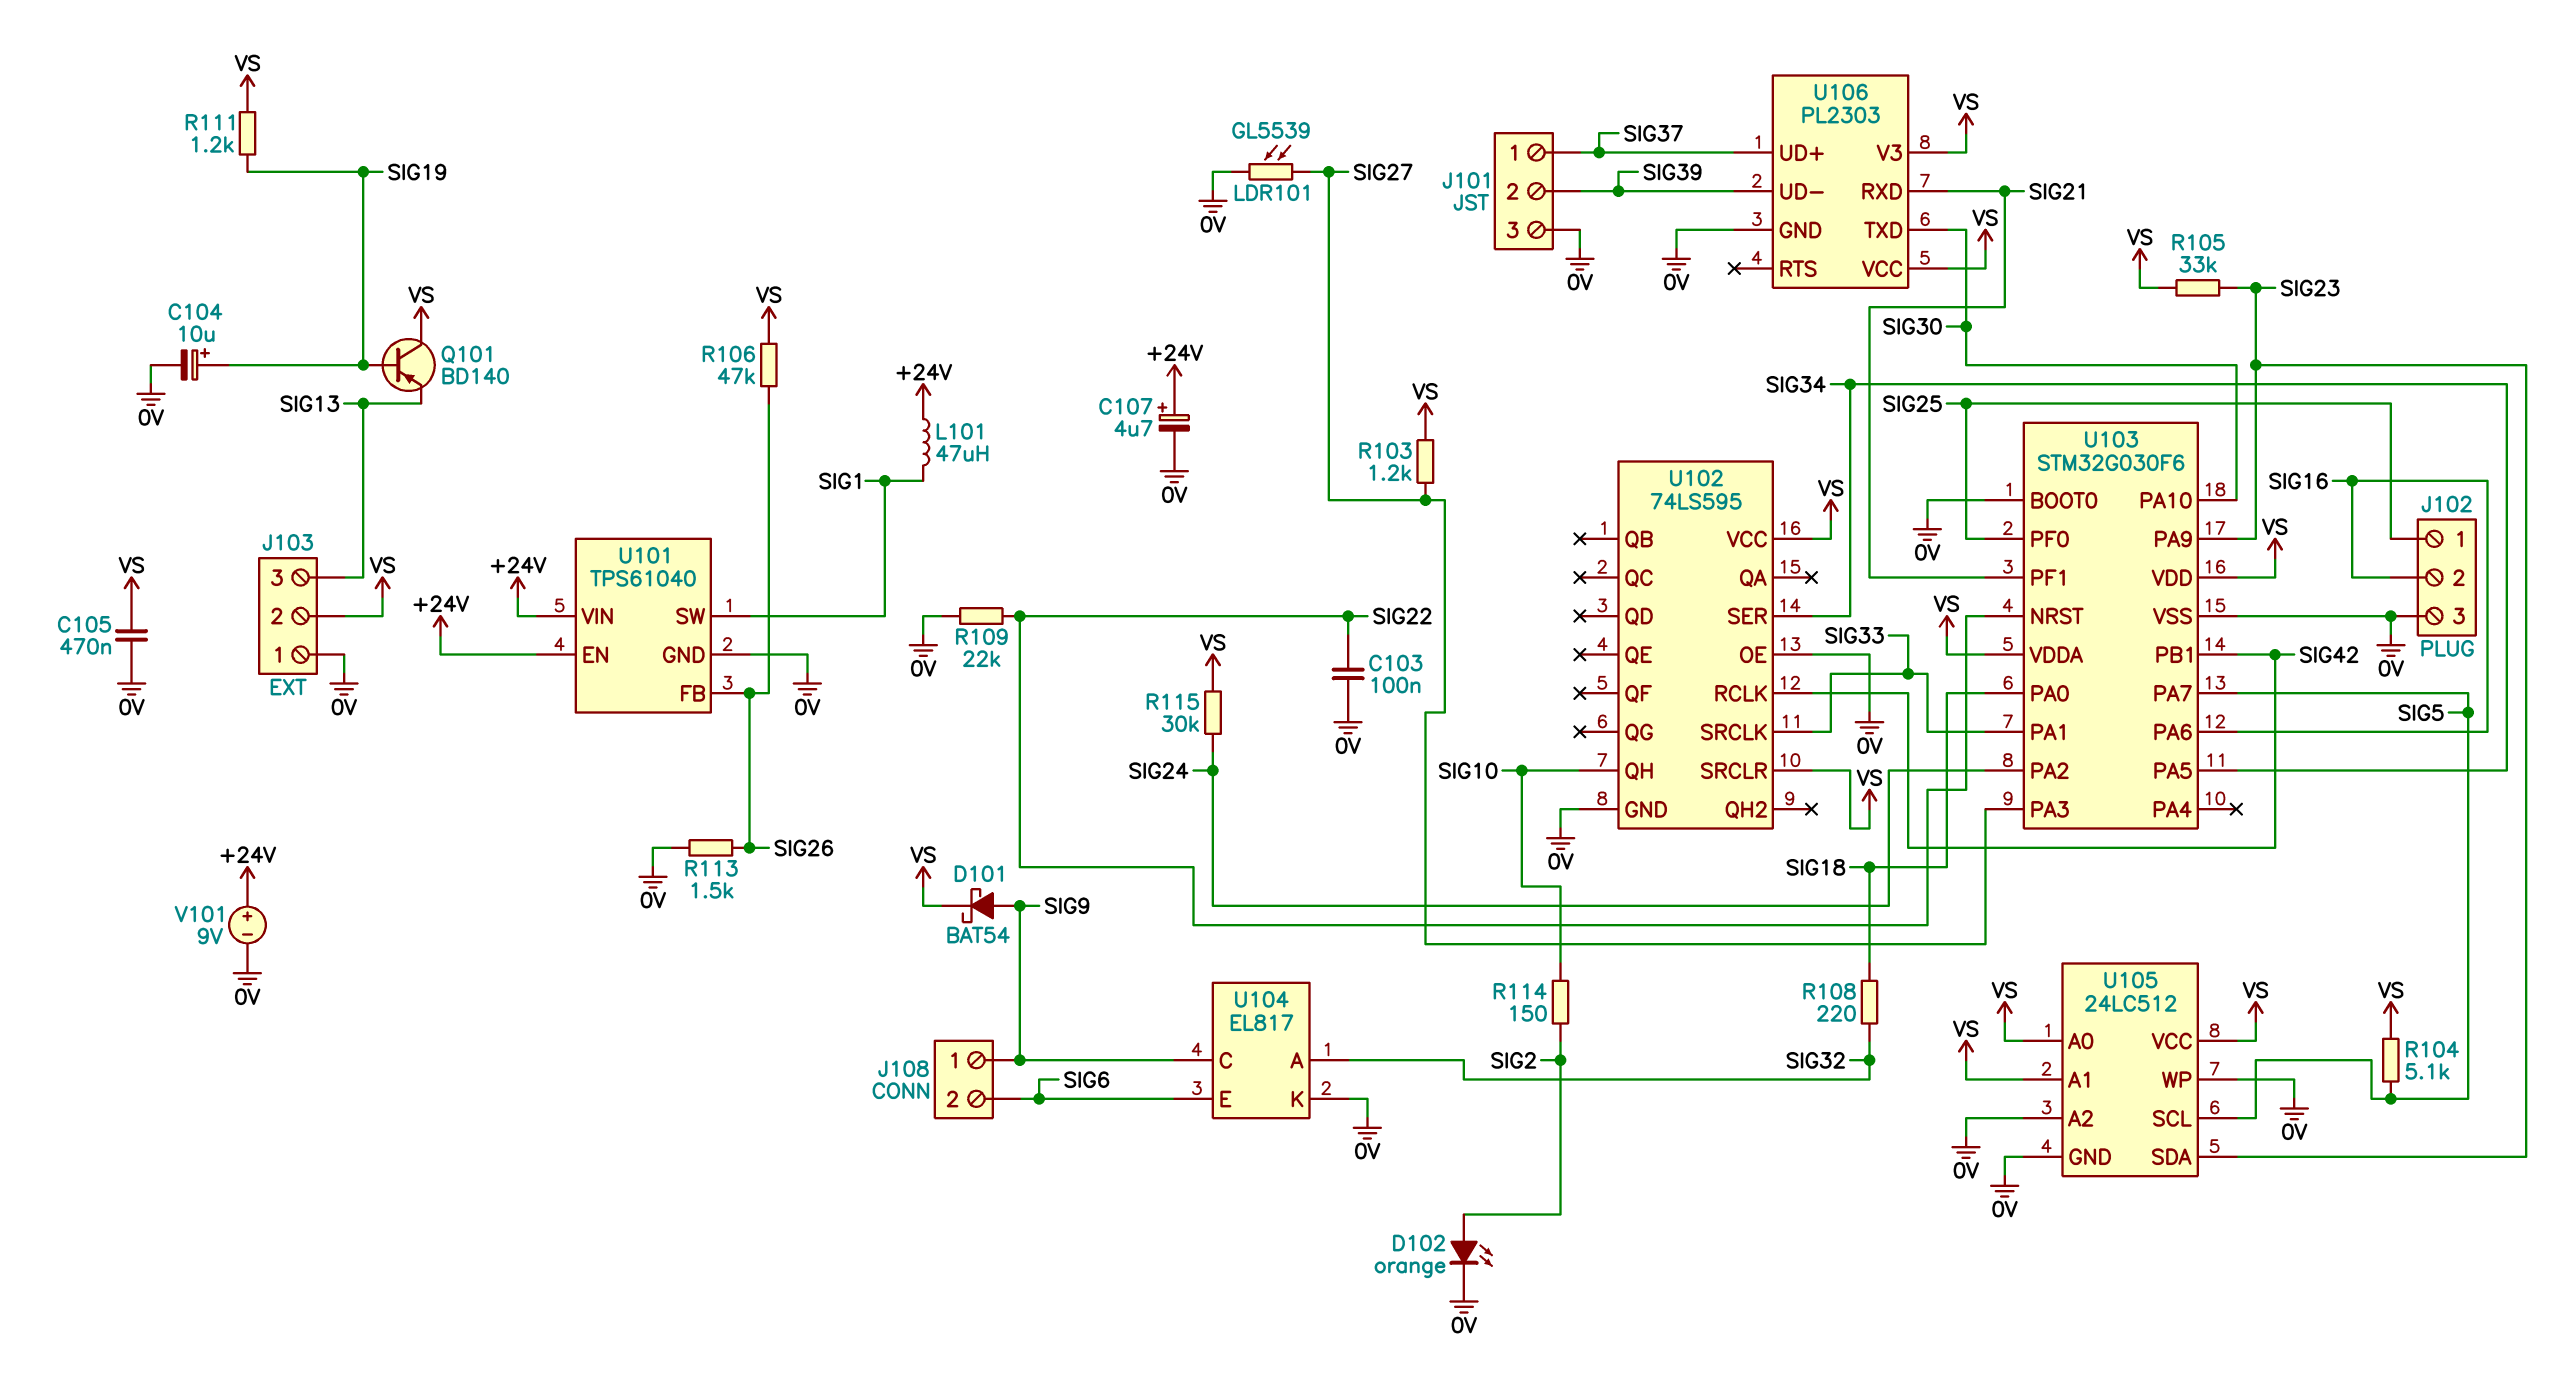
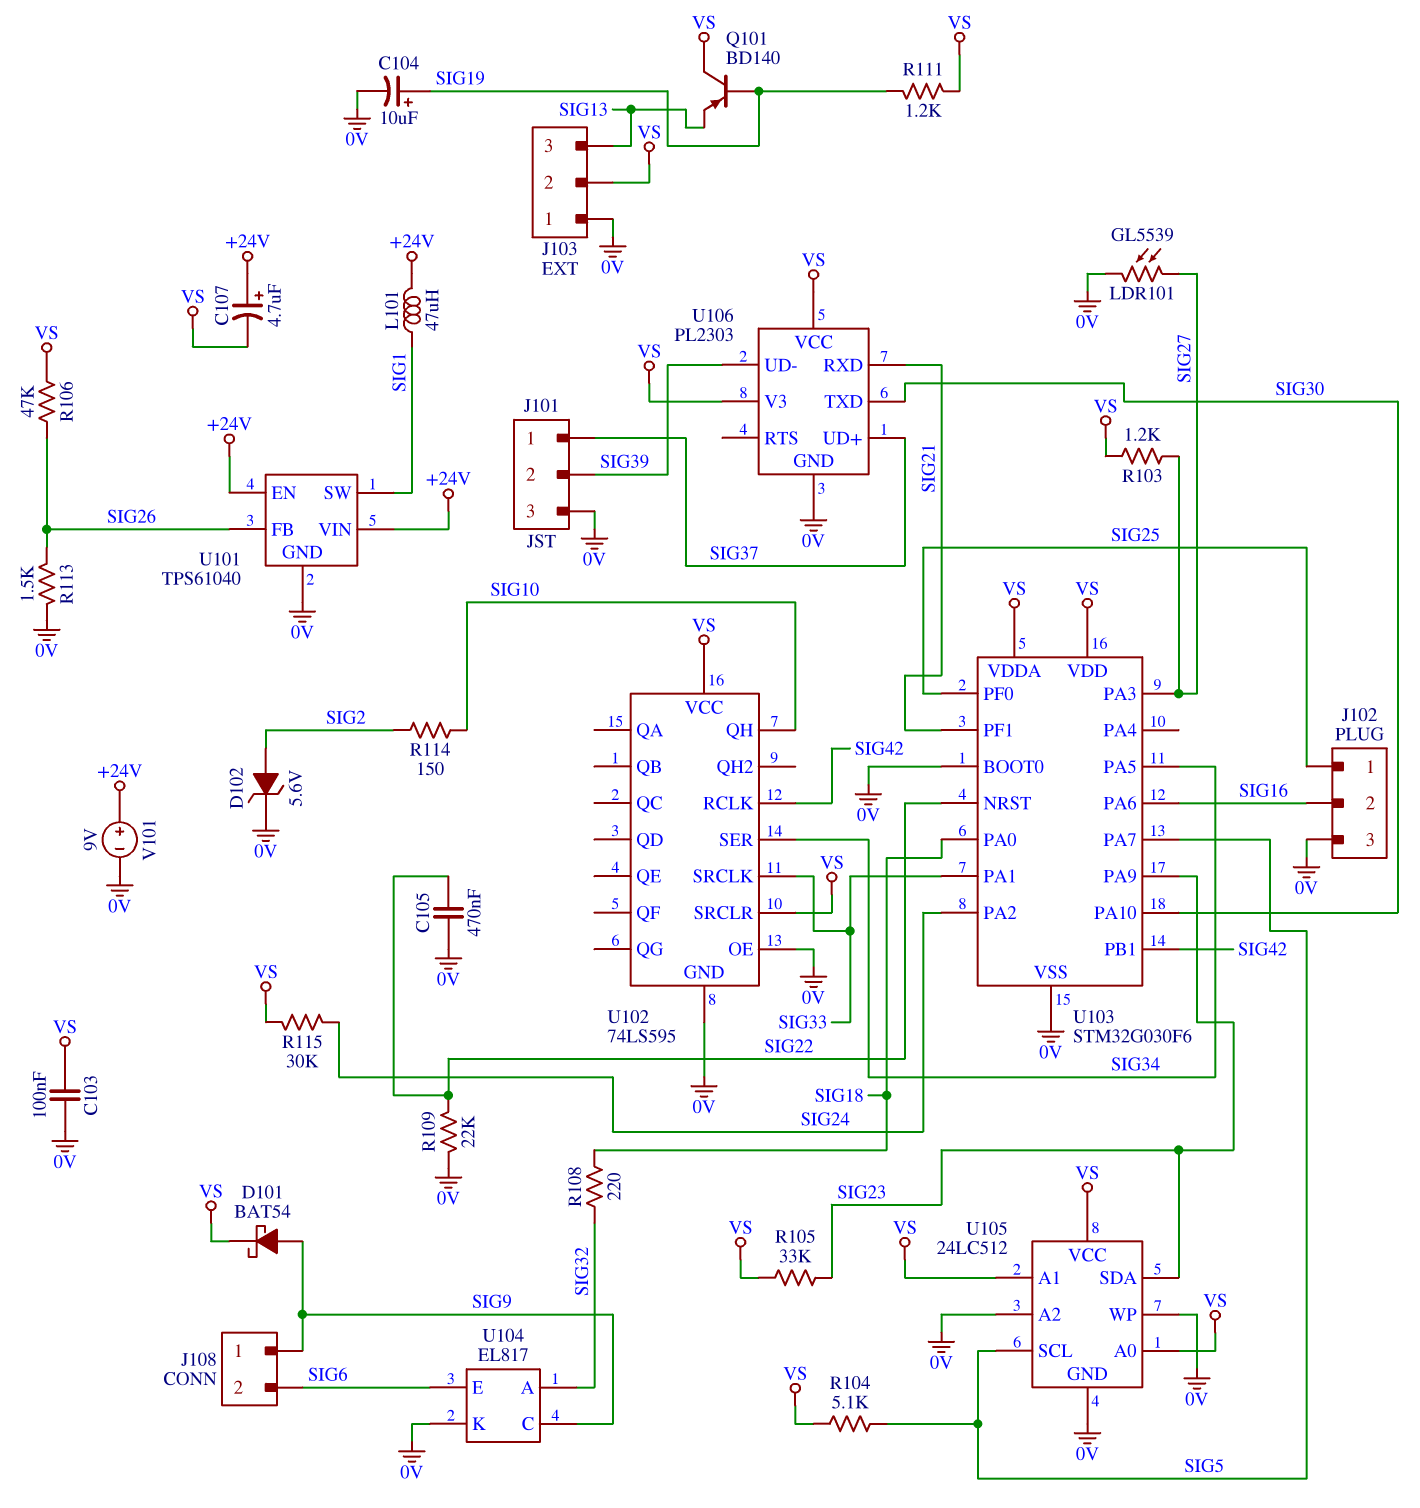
C103: 100nF (0V, SIG22) -> 100nF (0V, VS)
C105: 470nF (0V, VS) -> 470nF (0V, SIG22)
C107: 4.7uF (plus +24V, minus 0V) -> 4.7uF (plus +24V, minus VS)
D102: LED orange (A SIG2, K 0V) -> zener 5.6V (A SIG2, K 0V)

